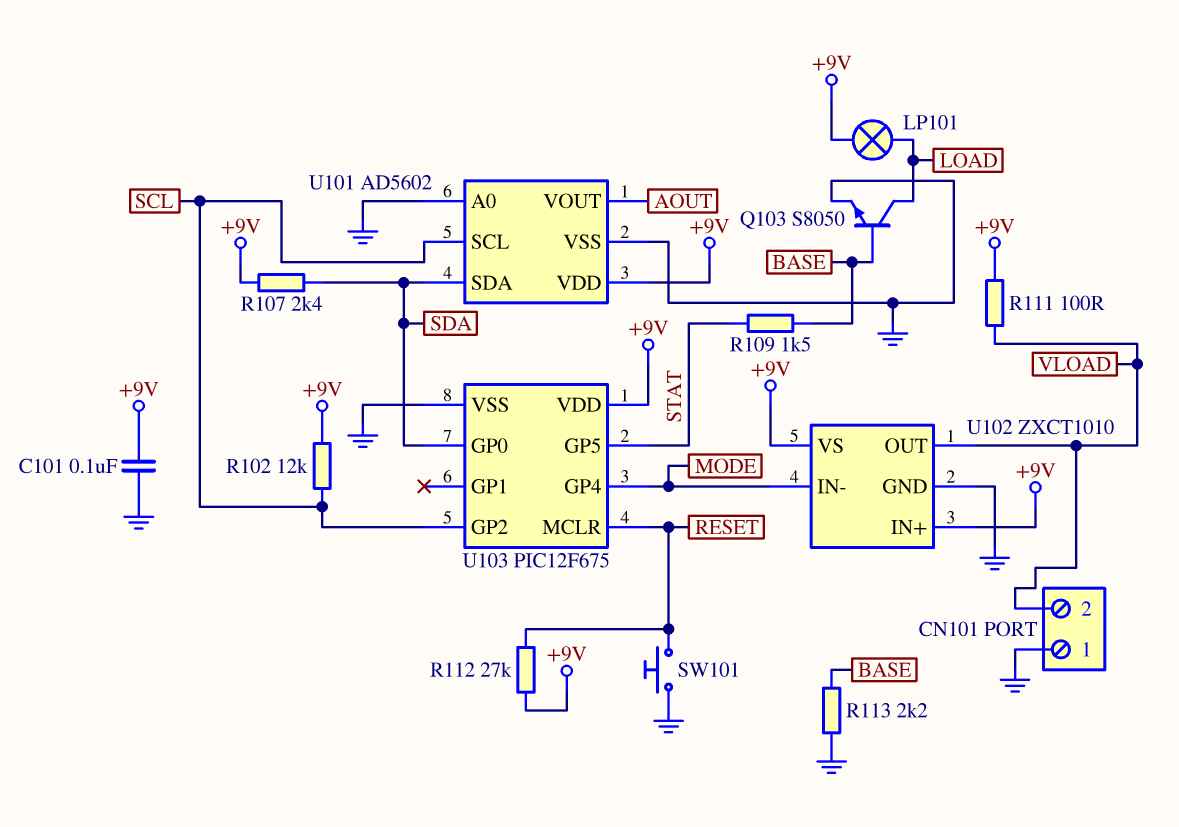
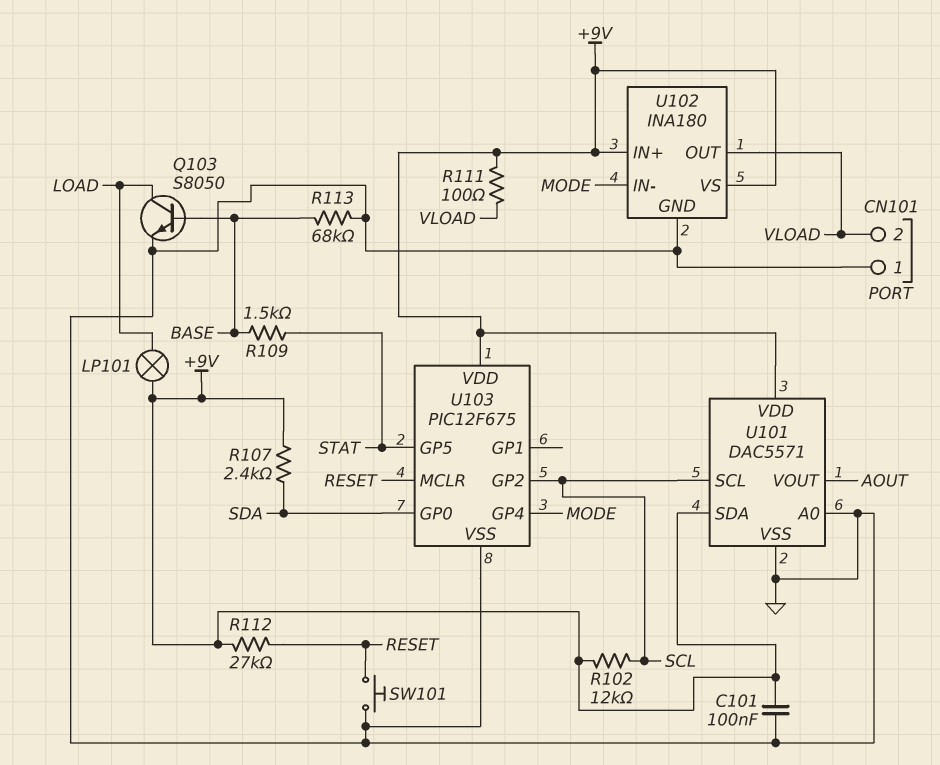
R113: 2.2k (BASE, GND) -> 68k (BASE, GND)
U101: AD5602 -> DAC5571
U101 pin SDA: SDA -> +9V
U102: ZXCT1010 -> INA180

